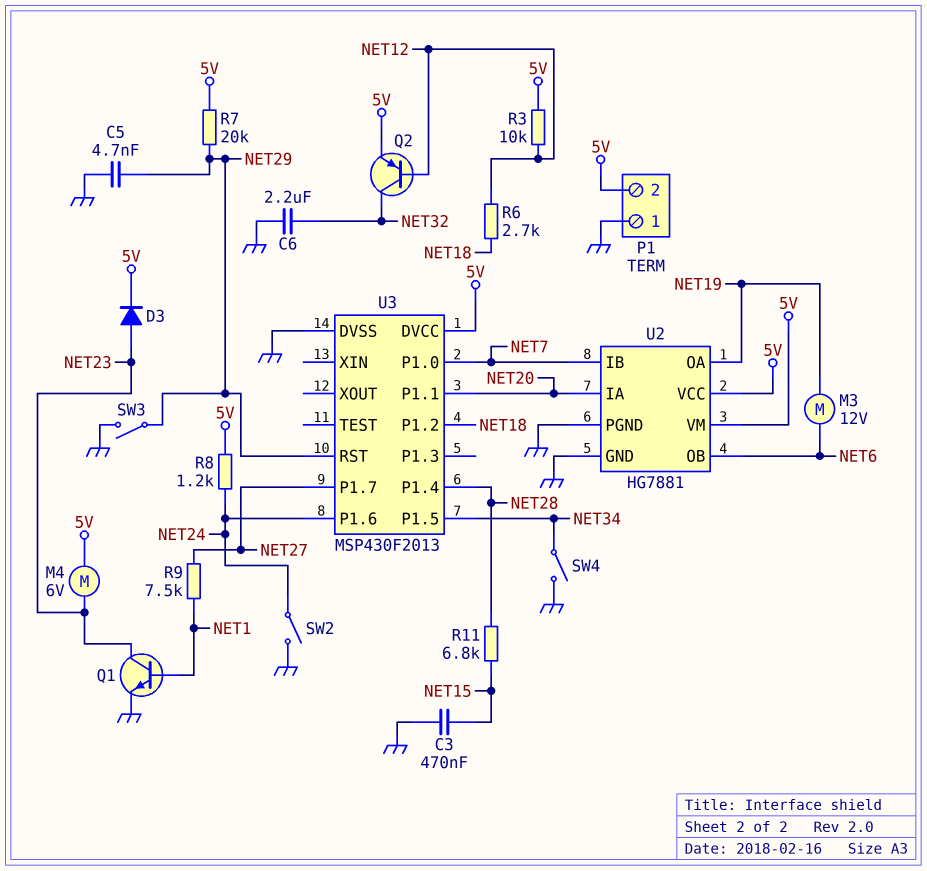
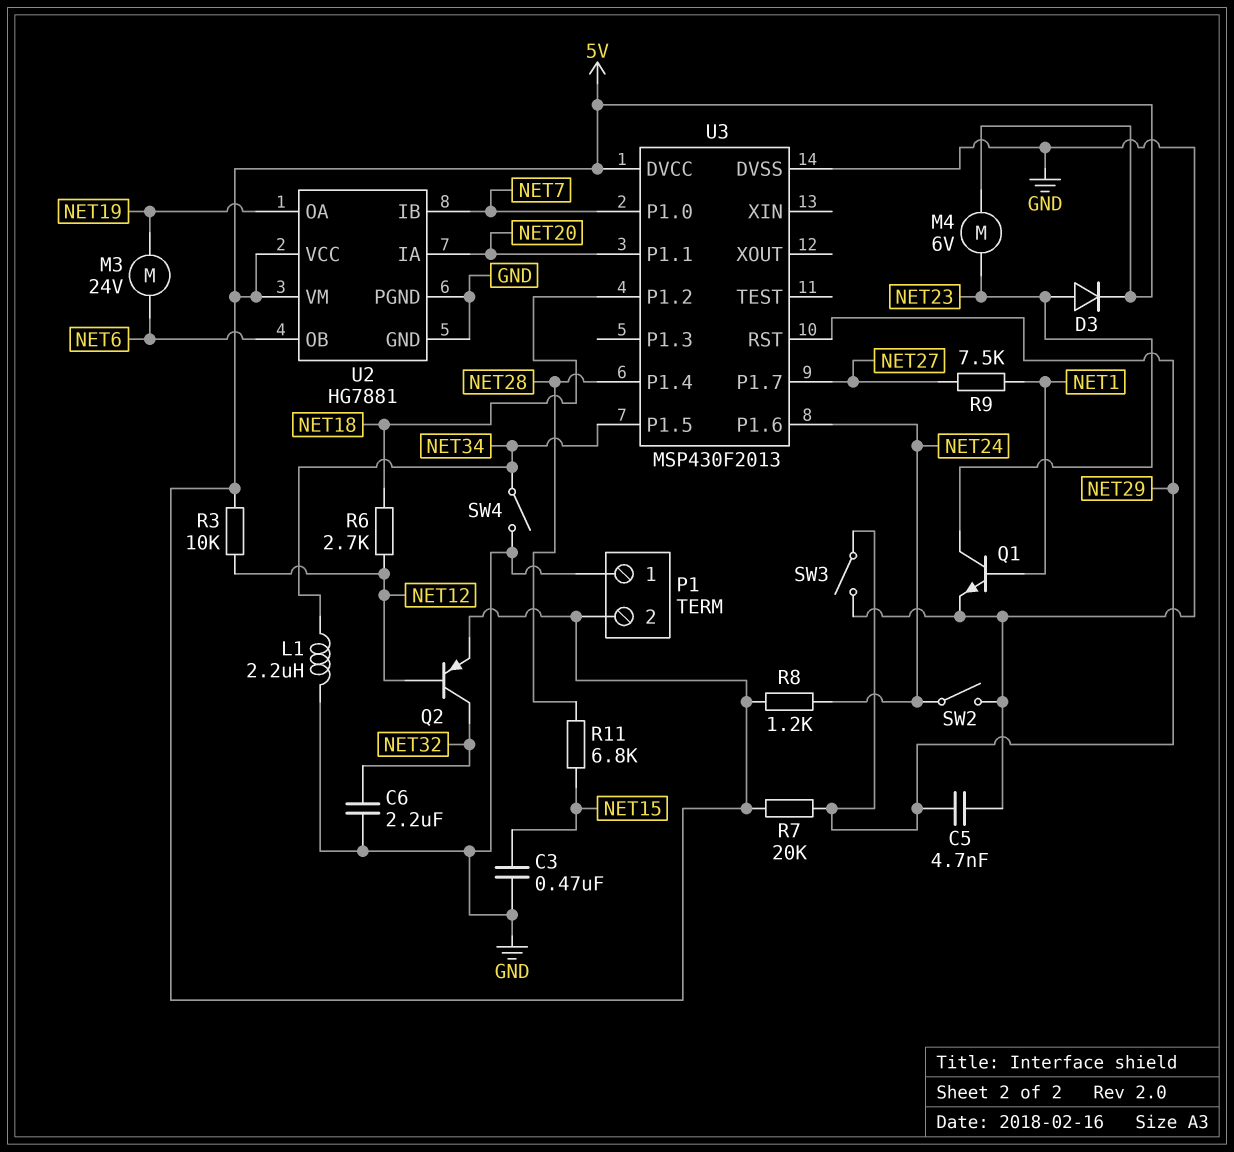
L1: none -> 2.2uH (GND, NET34)
M3: motor 12V (NET6, NET19) -> motor 24V (NET6, NET19)

